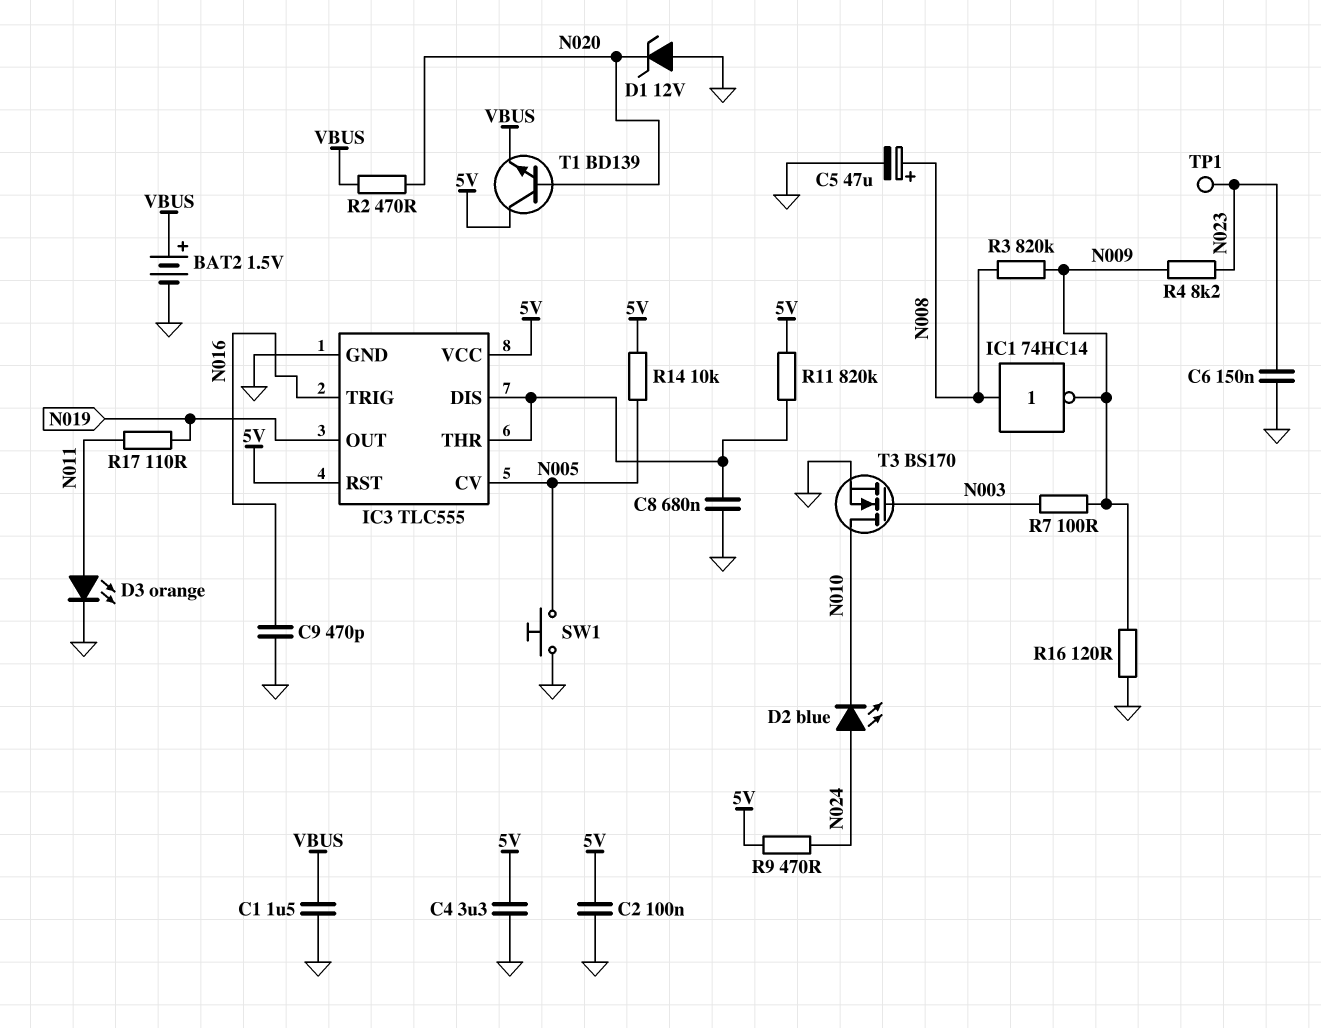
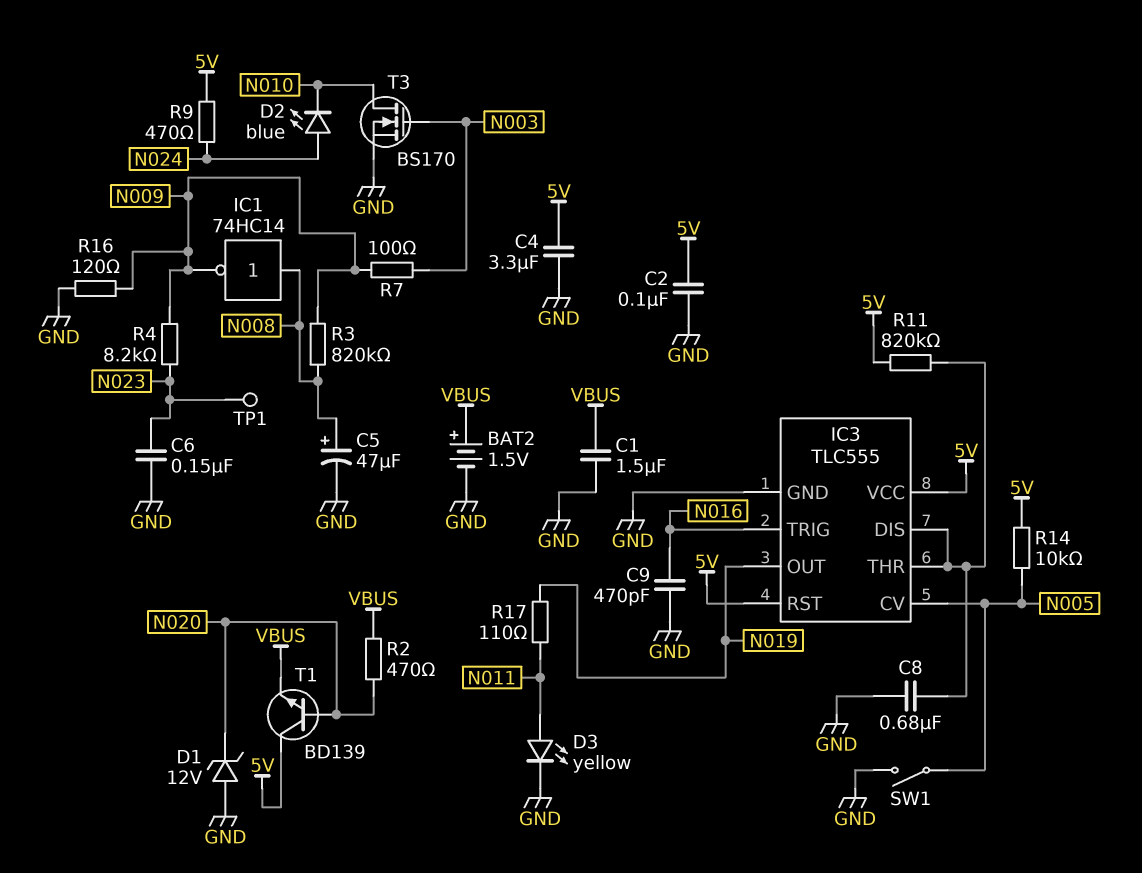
D3: LED orange (A N011, K GND) -> LED yellow (A N011, K GND)
SW1: button (GND, N005) -> switch (GND, N005)

